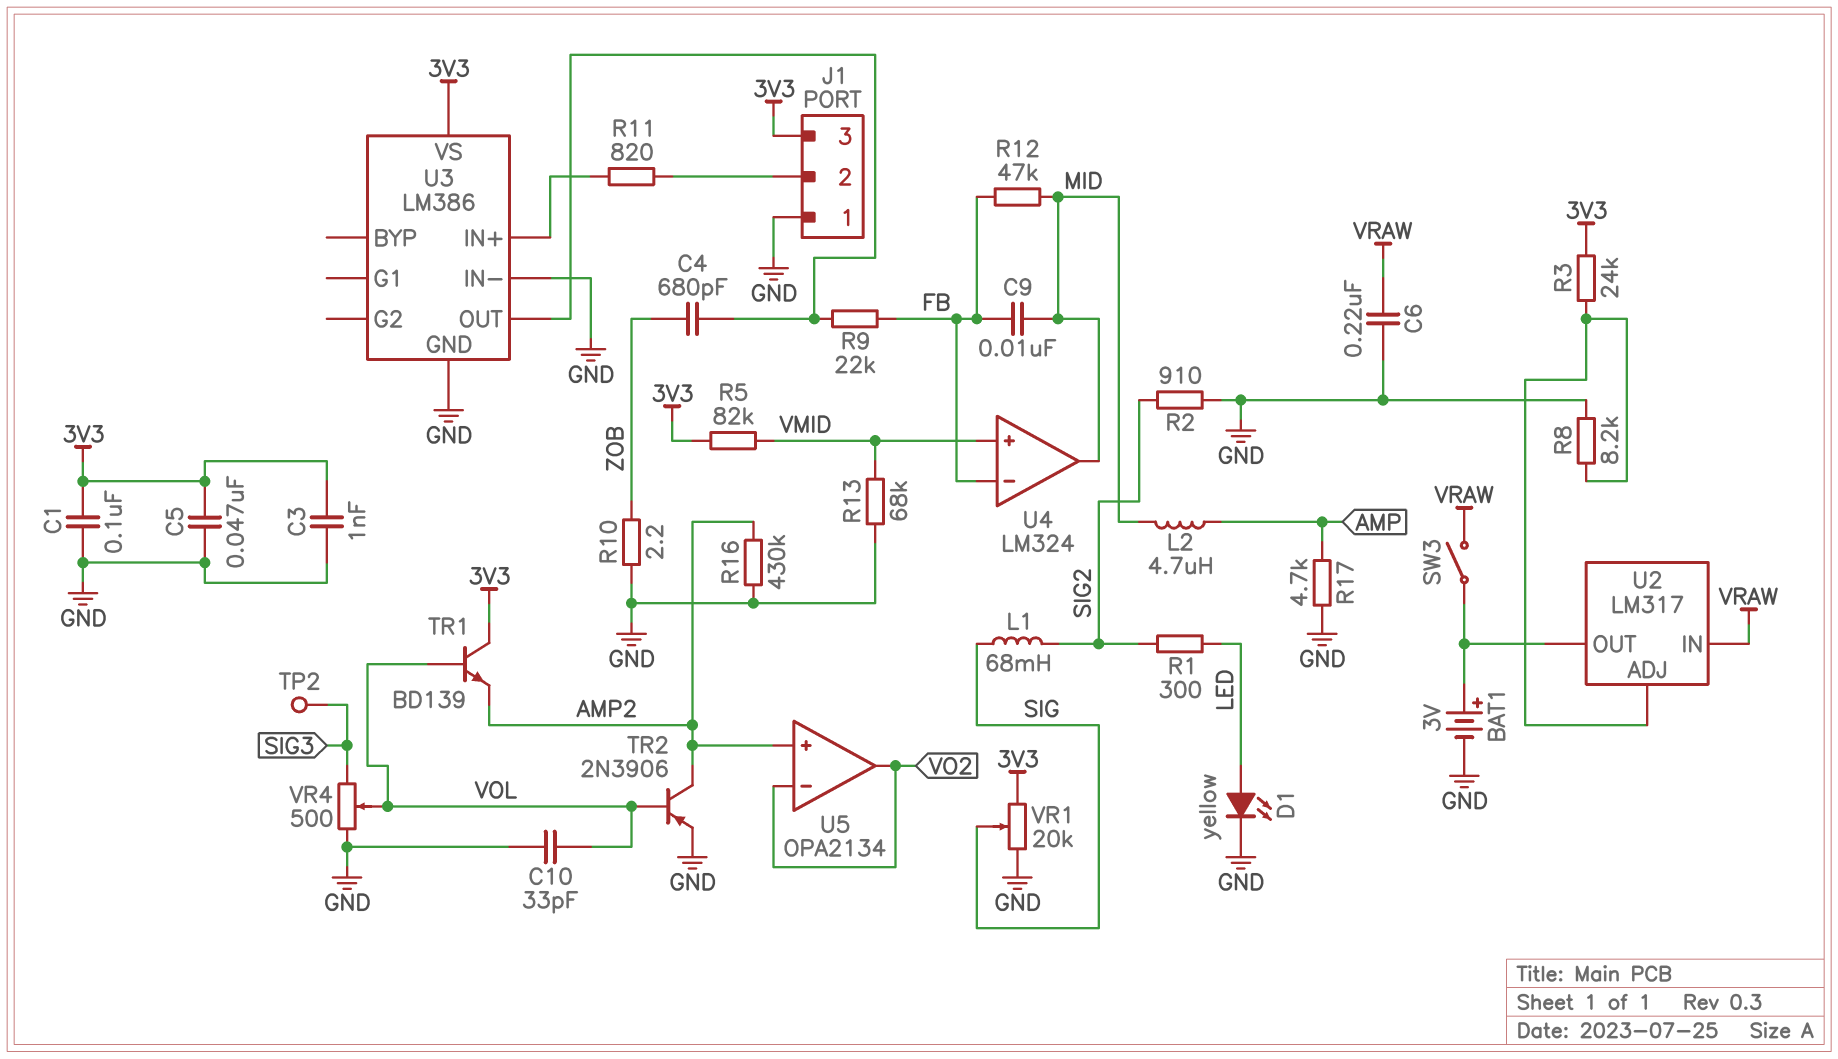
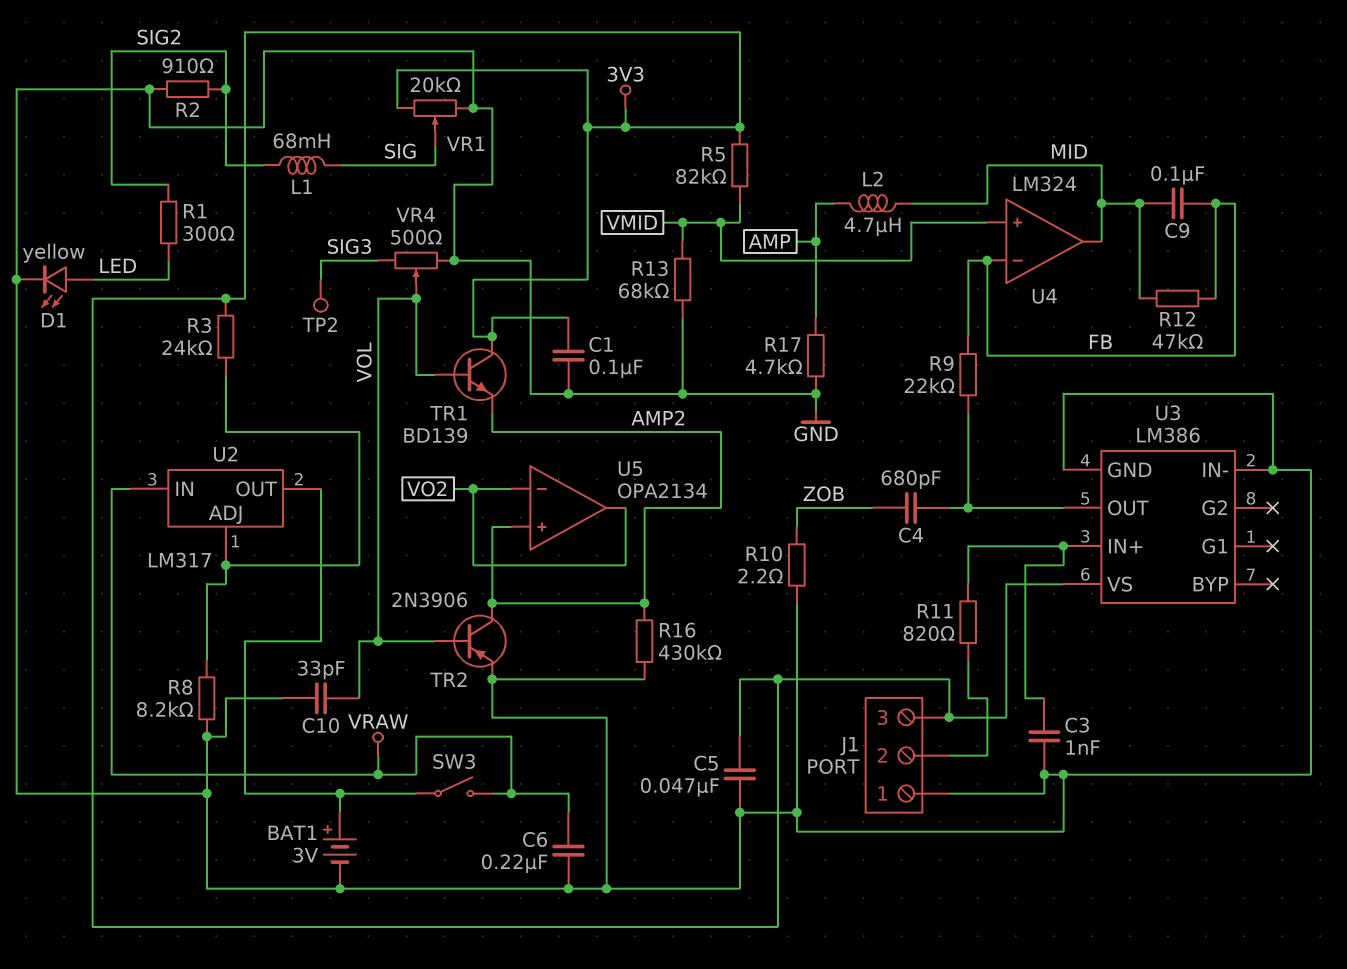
C3: 1nF (3V3, GND) -> 1nF (GND, U3/IN+)
C9: 10nF (FB, MID) -> 100nF (FB, MID)

